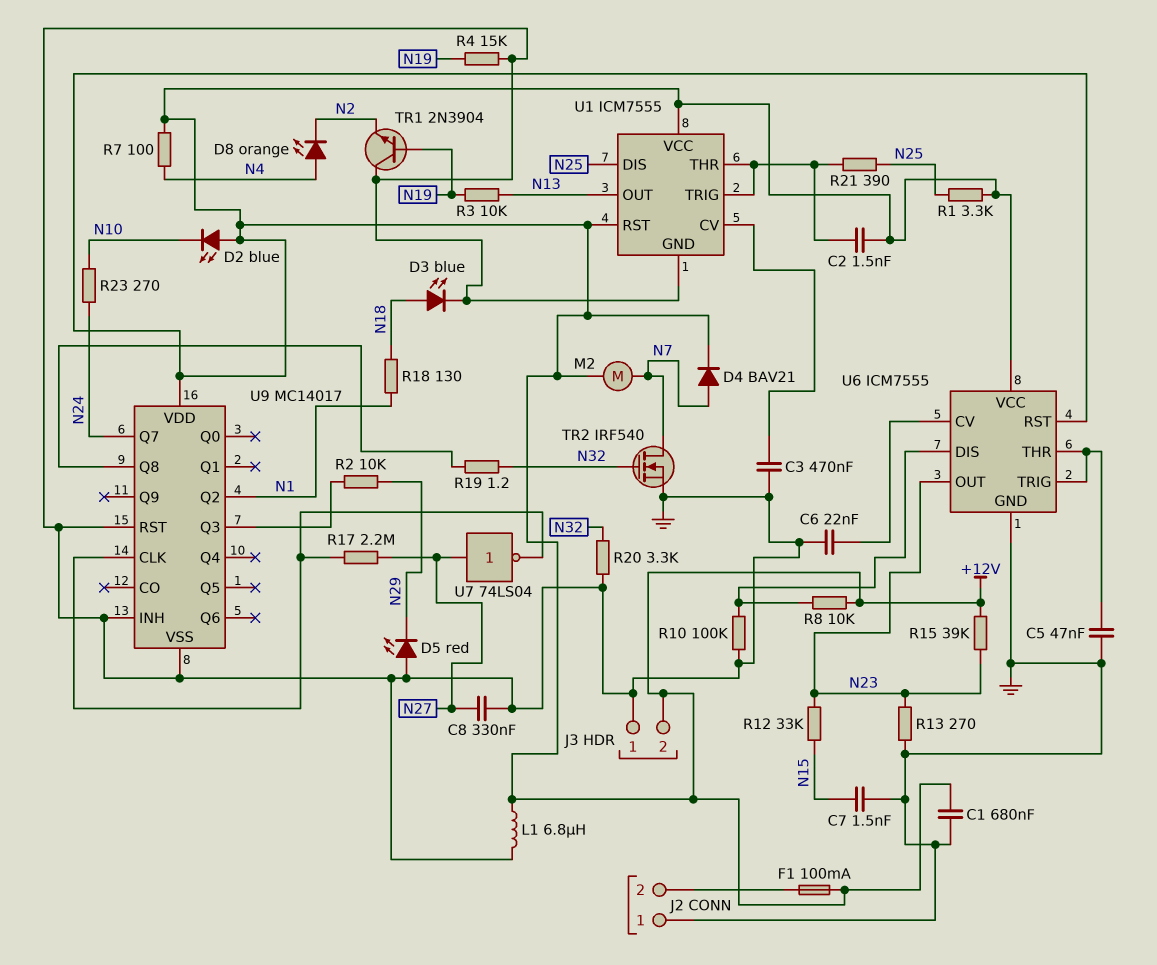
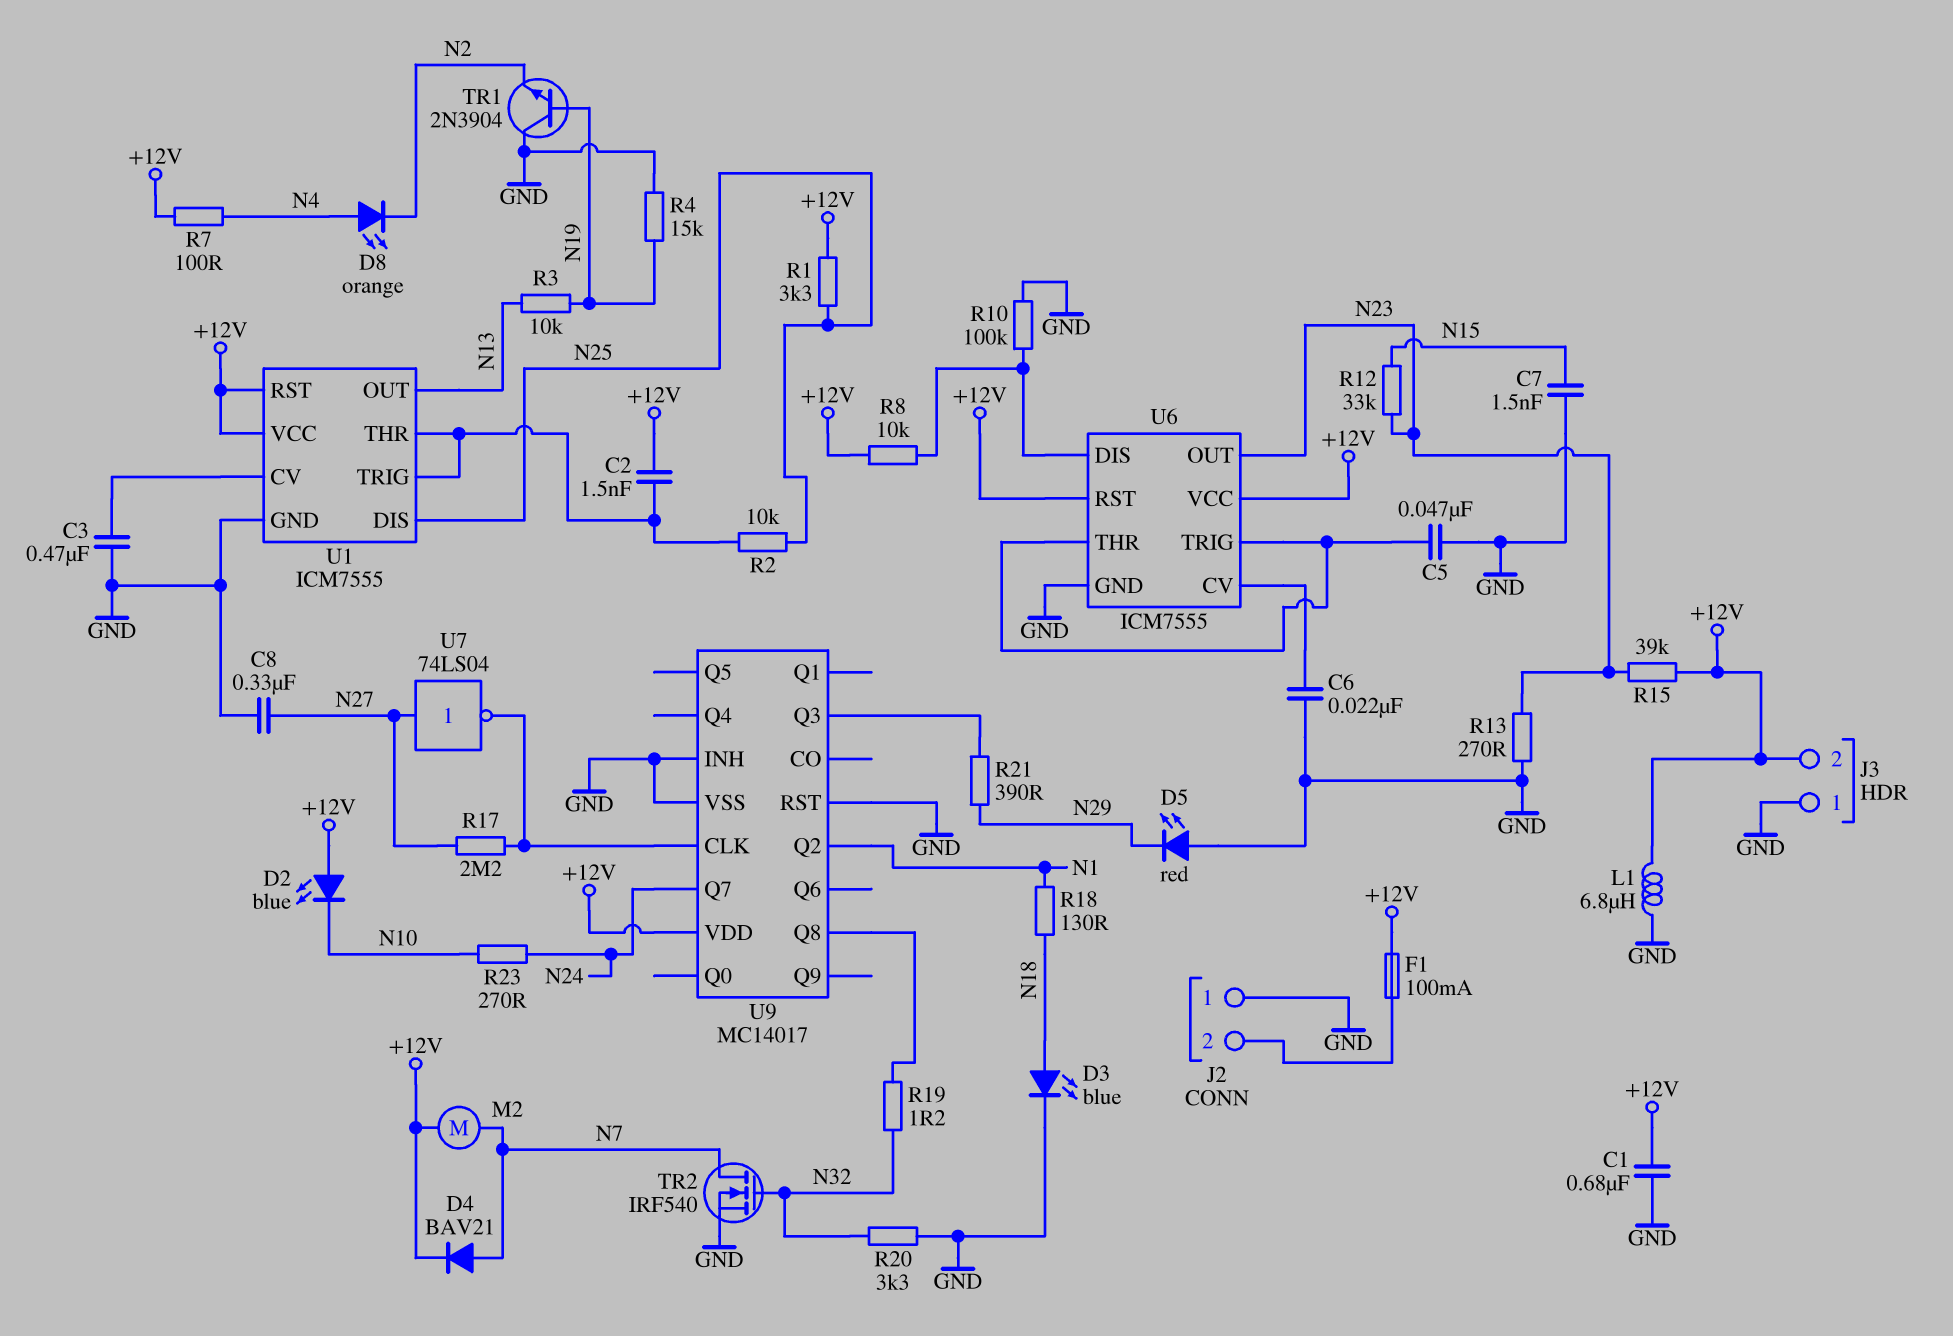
R2: 10k (N29, U9/Q3) -> 10k (N25, U1/THR)
R21: 390 (N25, U1/THR) -> 390 (N29, U9/Q3)

